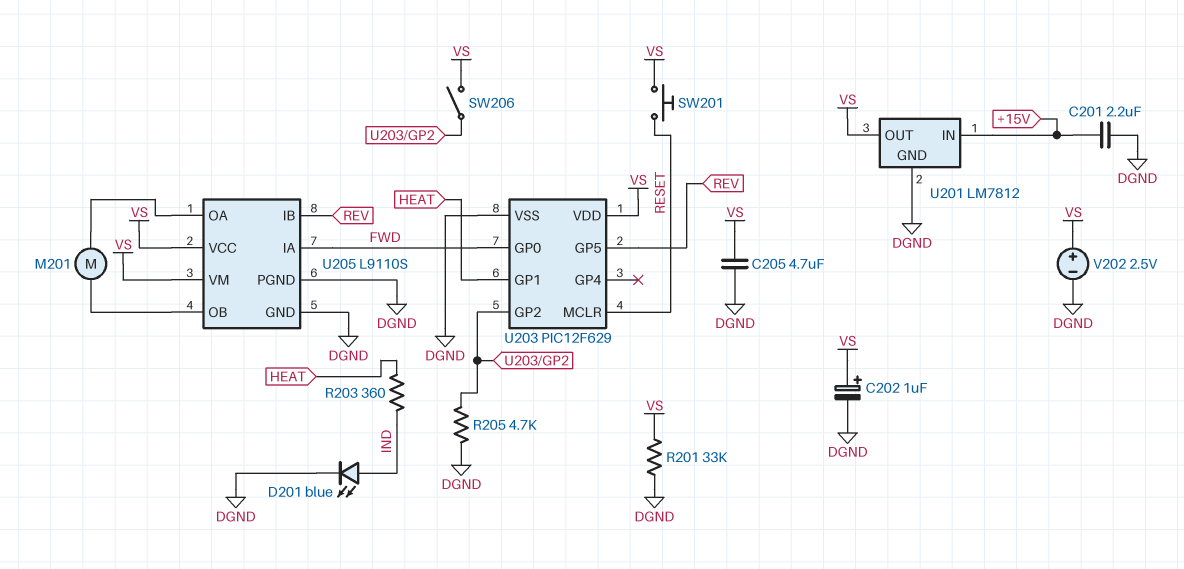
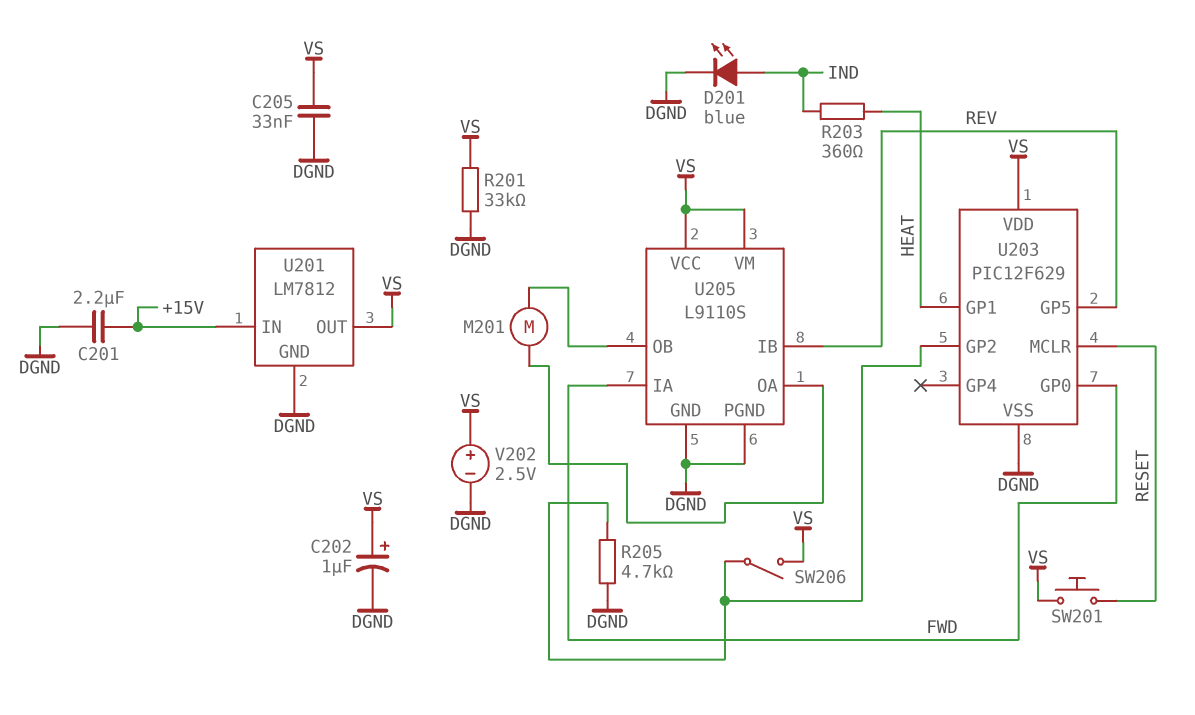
C205: 4.7uF (DGND, VS) -> 33nF (DGND, VS)

